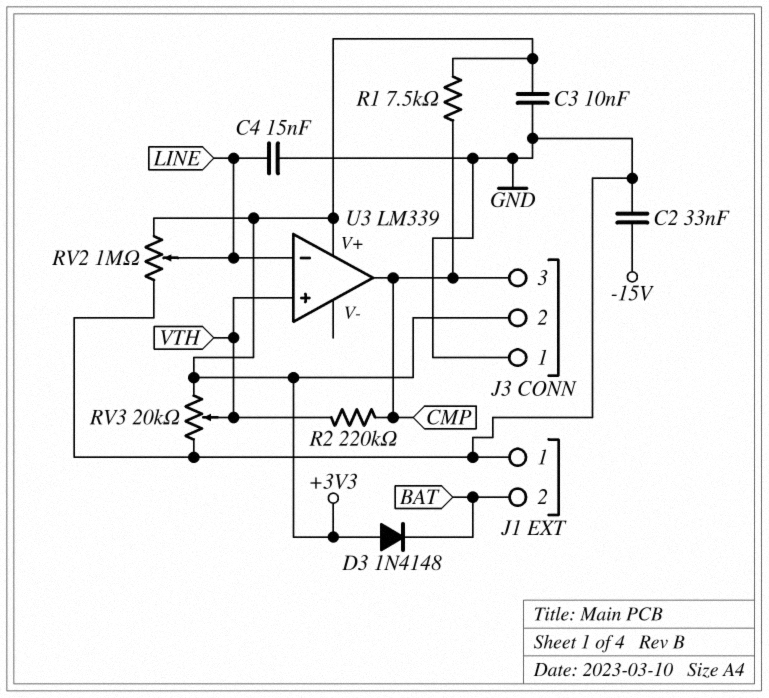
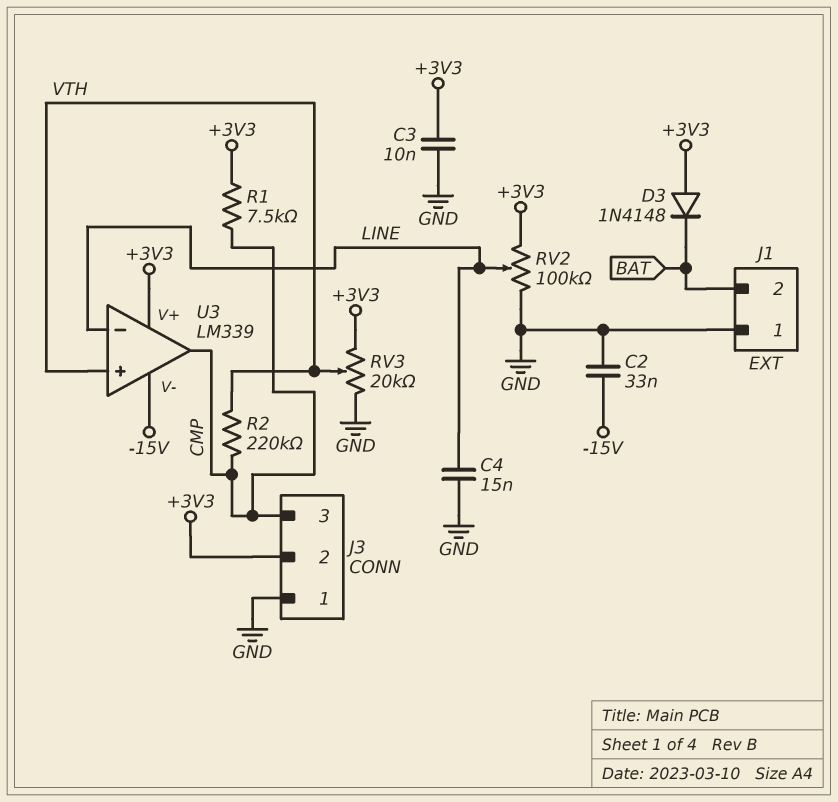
RV2: 1M (+3V3, GND, wiper LINE) -> 100k (+3V3, GND, wiper LINE)
U3 pin V-: none -> -15V

